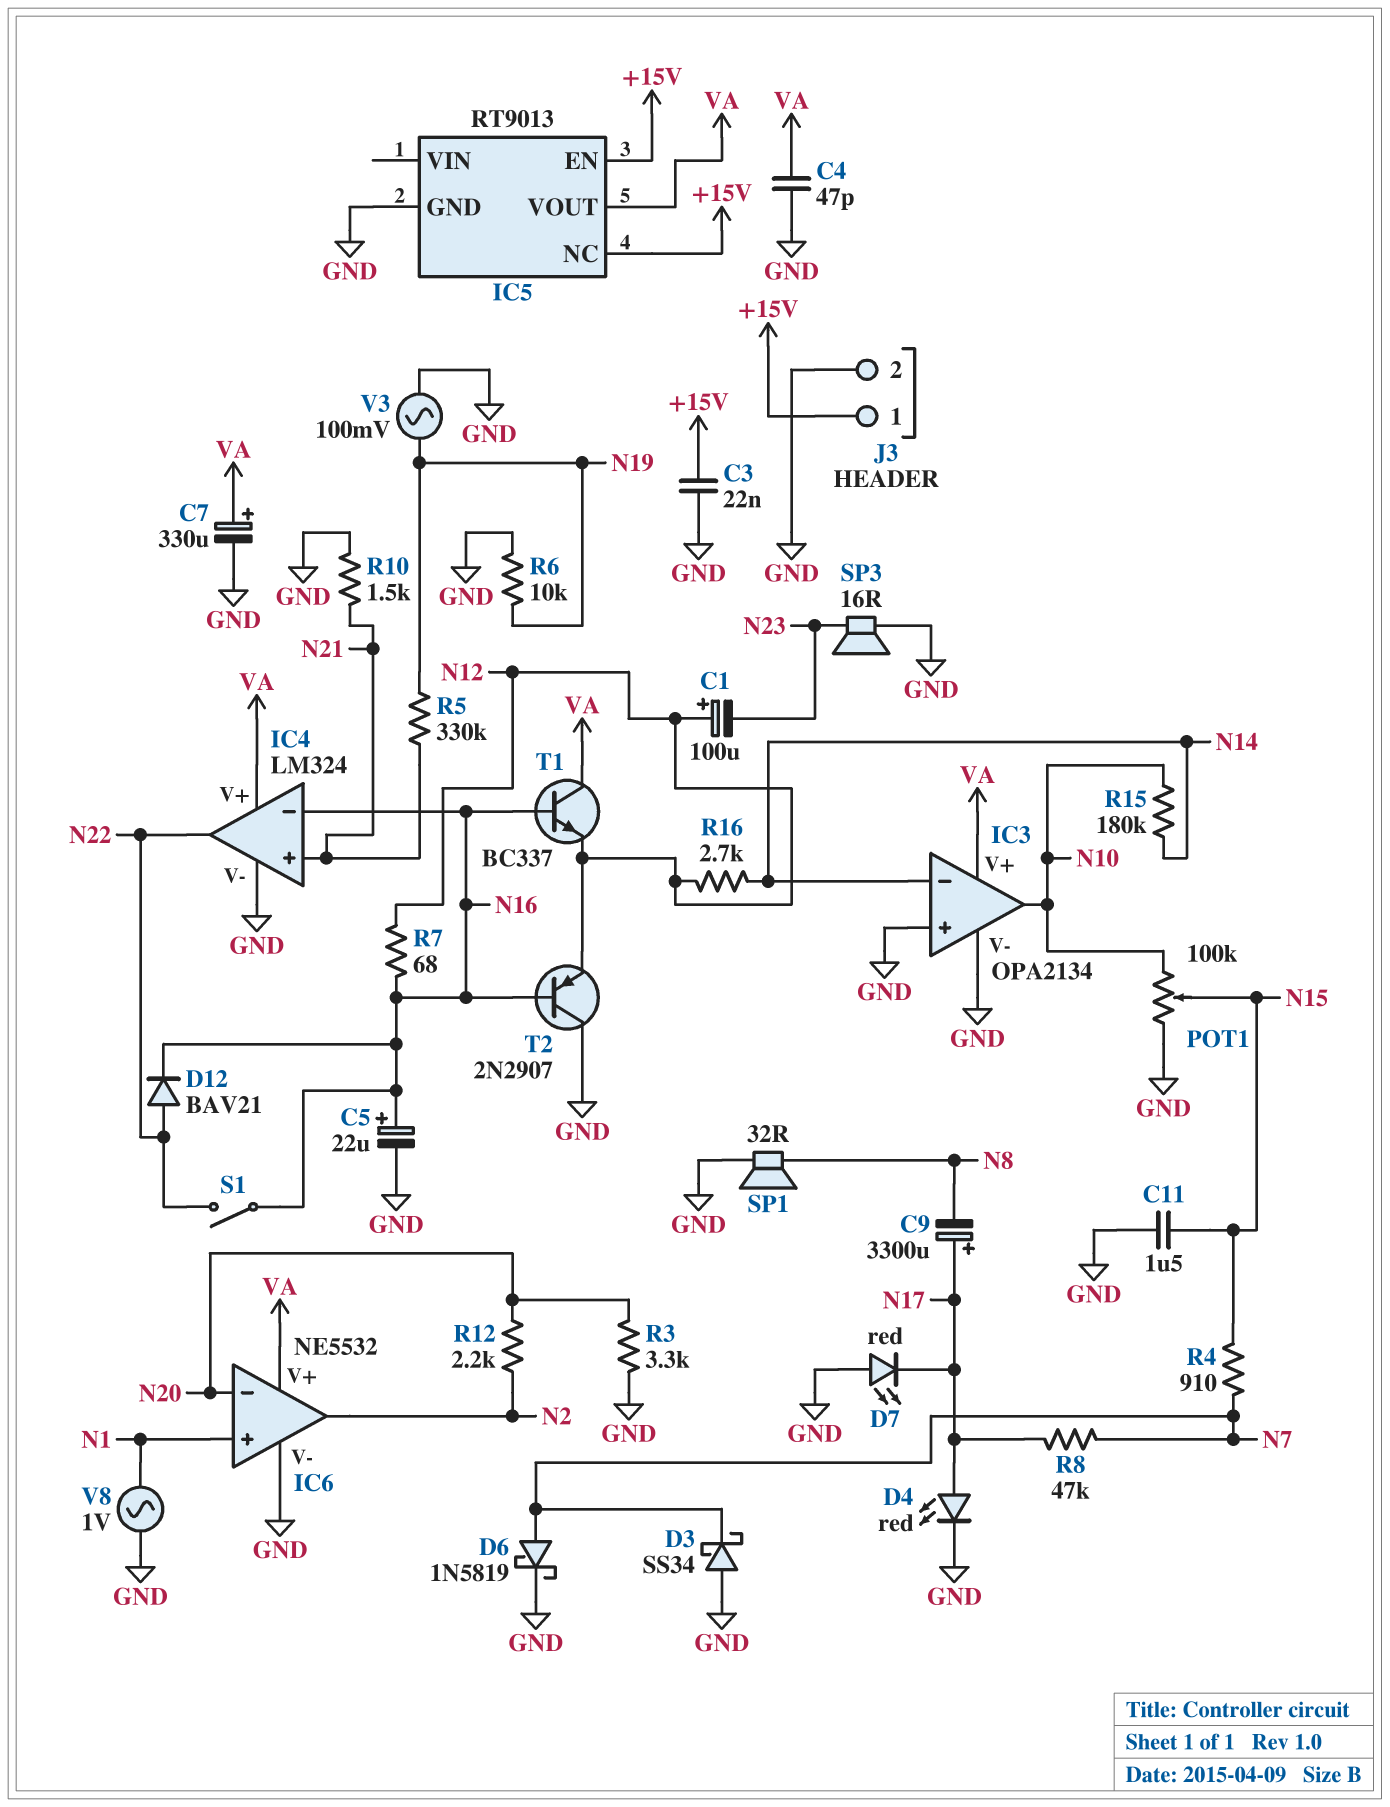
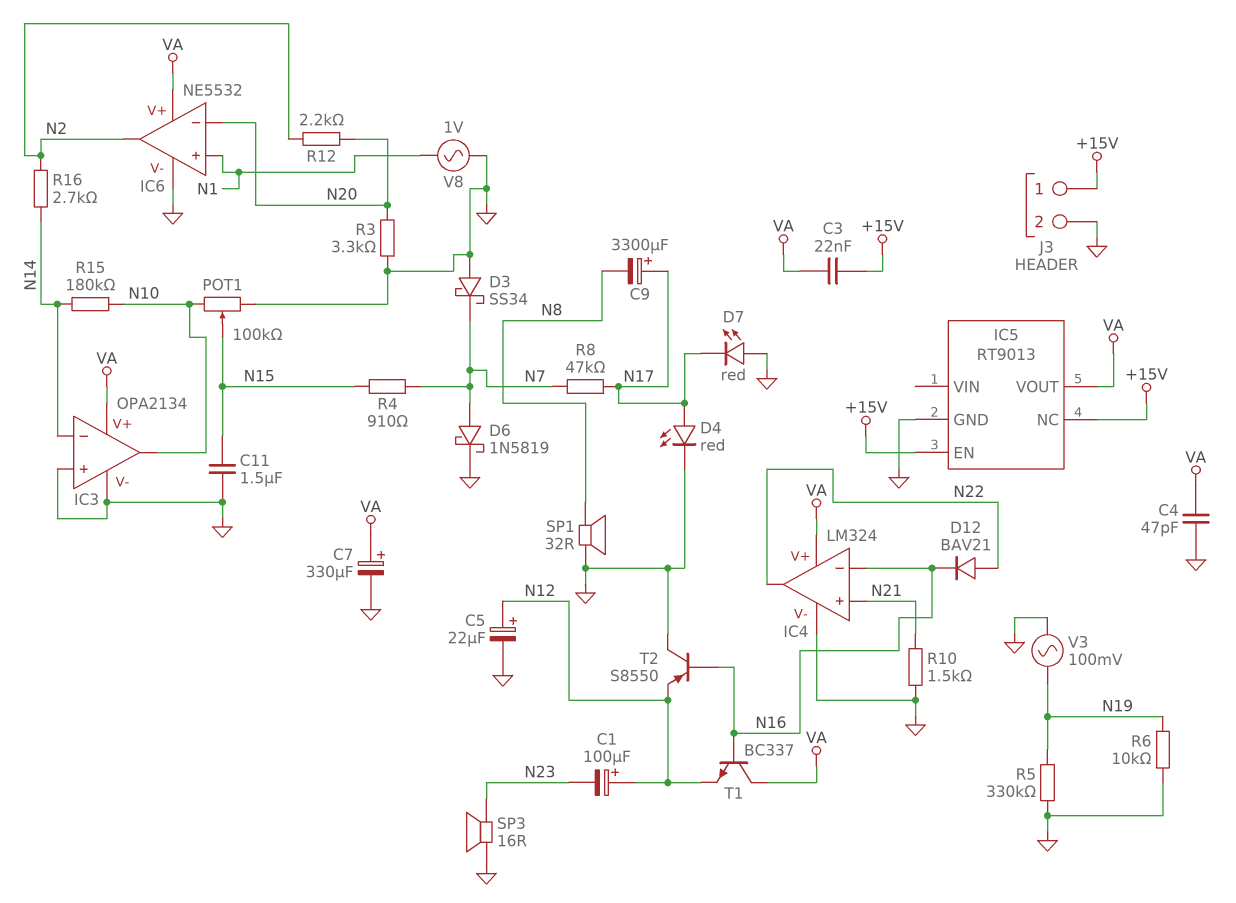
C3: 22nF (+15V, GND) -> 22nF (+15V, VA)
C5: 22uF (plus N16, minus GND) -> 22uF (plus N12, minus GND)
R5: 330k (N19, N21) -> 330k (GND, N19)
R7: 68 (N12, N16) -> none
R16: 2.7k (N12, N14) -> 2.7k (N2, N14)
S1: switch (N16, N22) -> none
T2: PNP 2N2907 (B N16, C GND, E N12) -> PNP S8550 (B N16, C GND, E N12)

